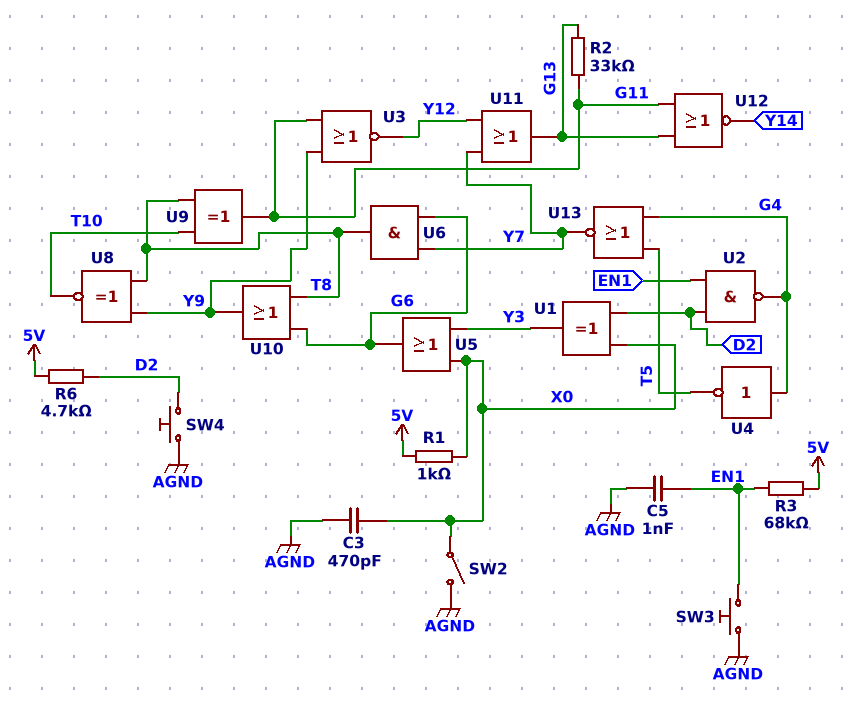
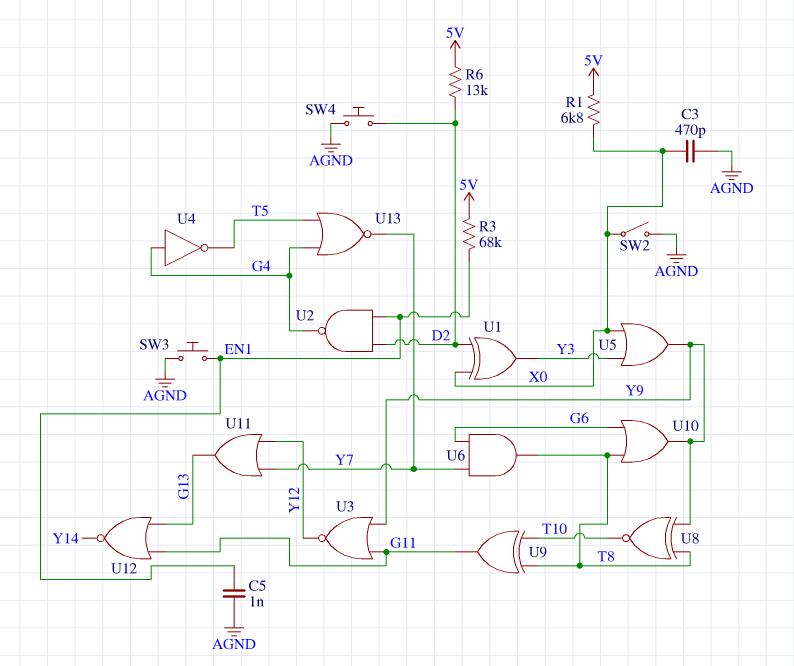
R1: 1k (5V, X0) -> 6.8k (5V, X0)
R2: 33k (G11, G13) -> none
R6: 4.7k (5V, D2) -> 13k (5V, D2)
U5: OR (in X0, in Y3, out G6) -> OR (in X0, in Y3, out Y9)

